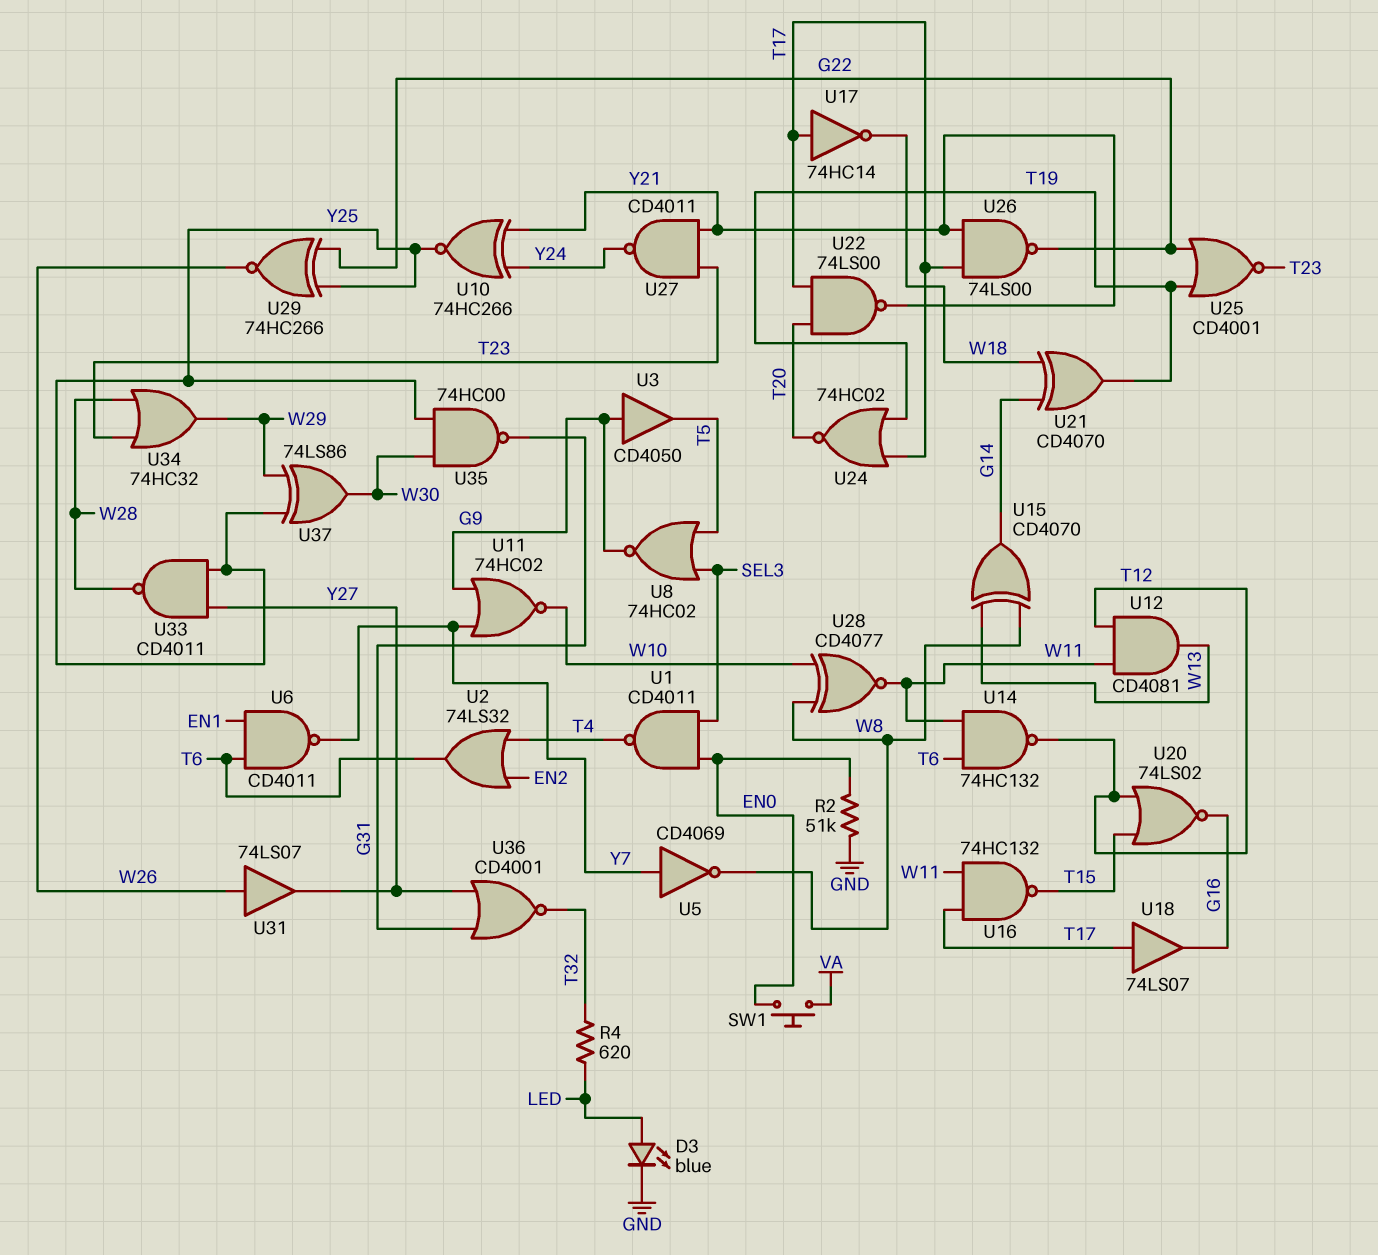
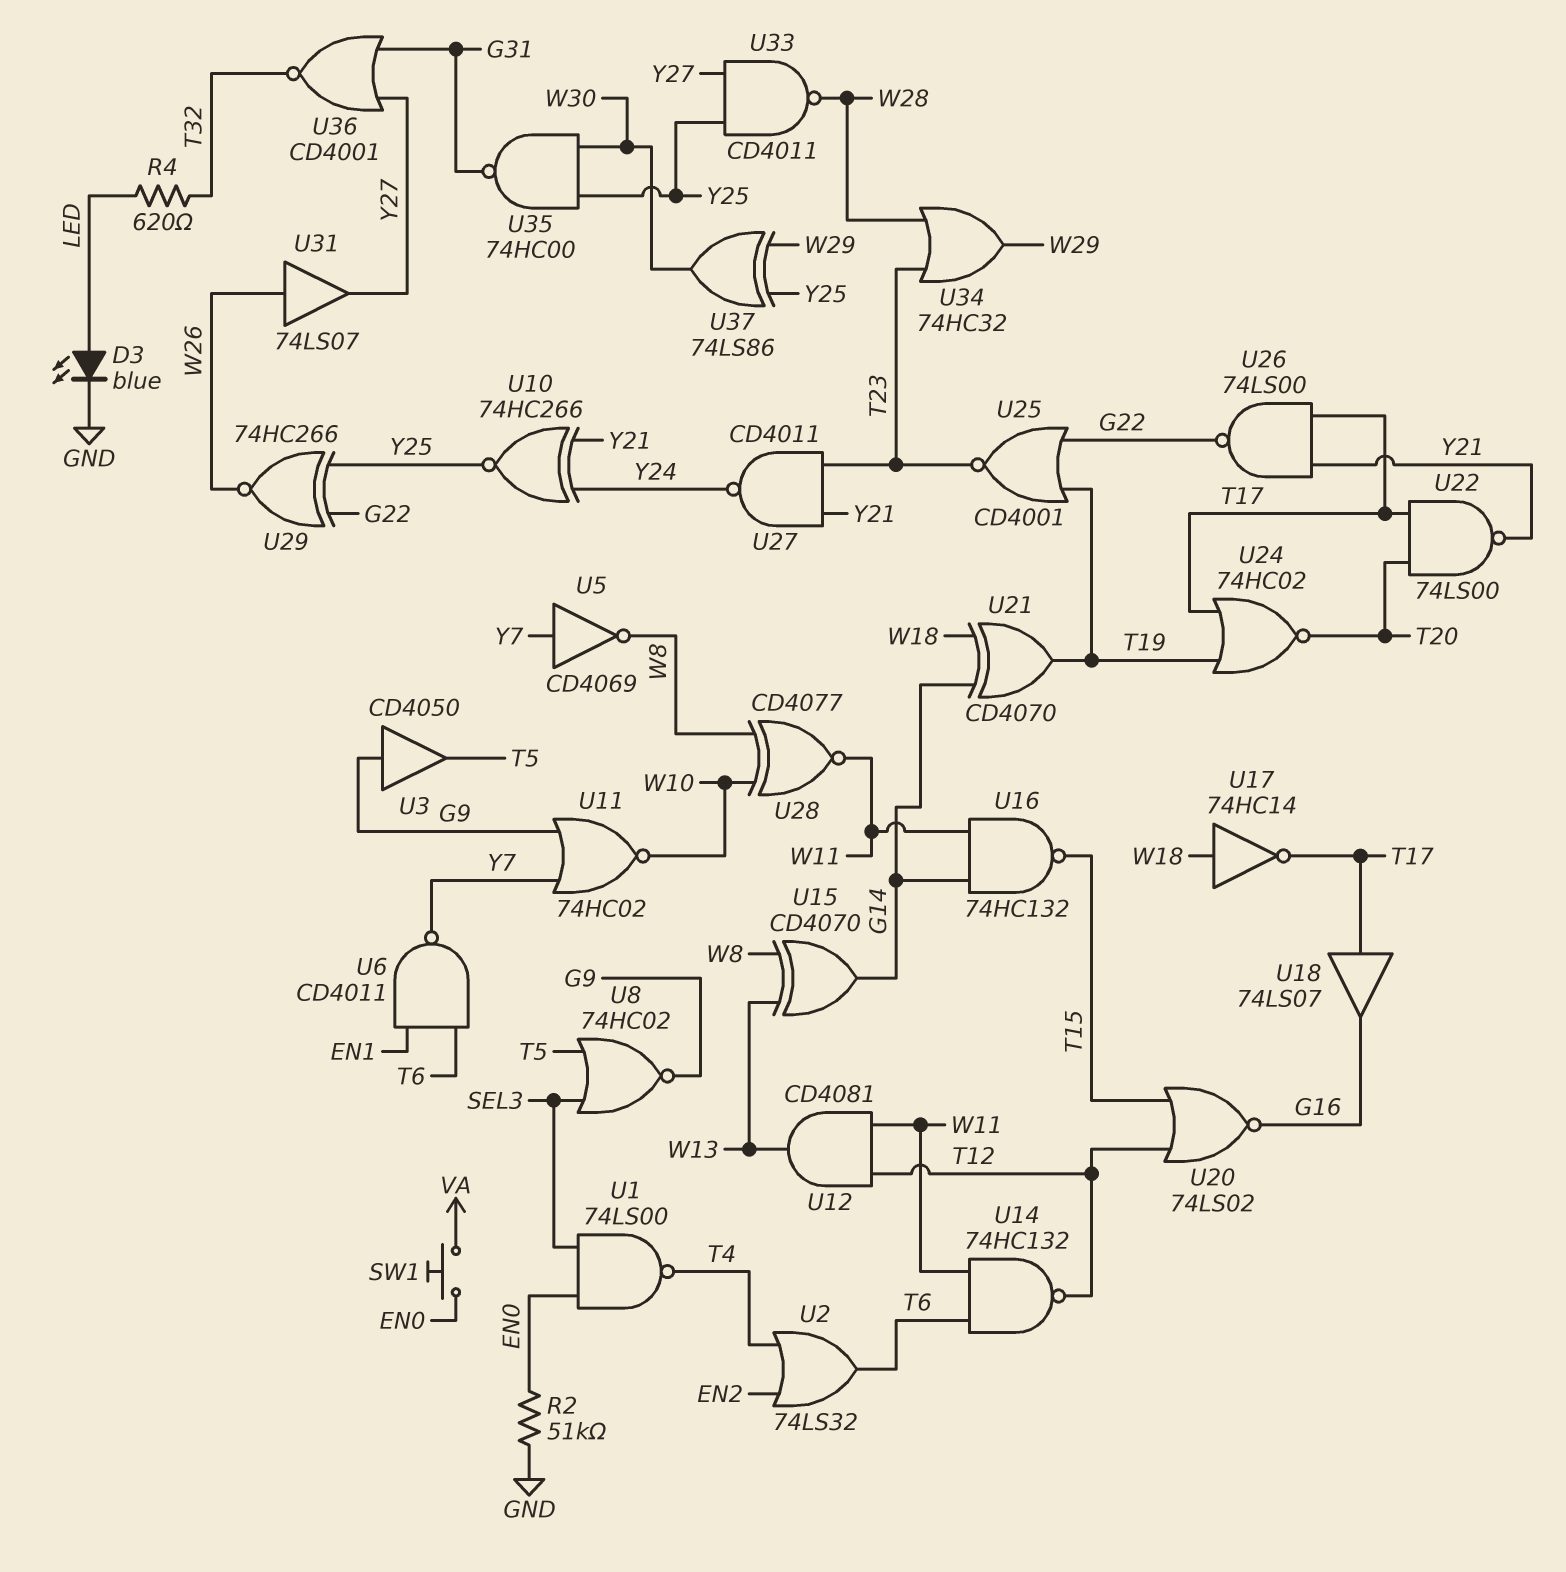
U1: NAND CD4011 (in EN0, in SEL3, out T4) -> NAND 74LS00 (in EN0, in SEL3, out T4)
U16: NAND 74HC132 (in T17, in W11, out T15) -> NAND 74HC132 (in G14, in W11, out T15)
U17: NOT 74HC14 (in T17, out W18) -> NOT 74HC14 (in W18, out T17)

